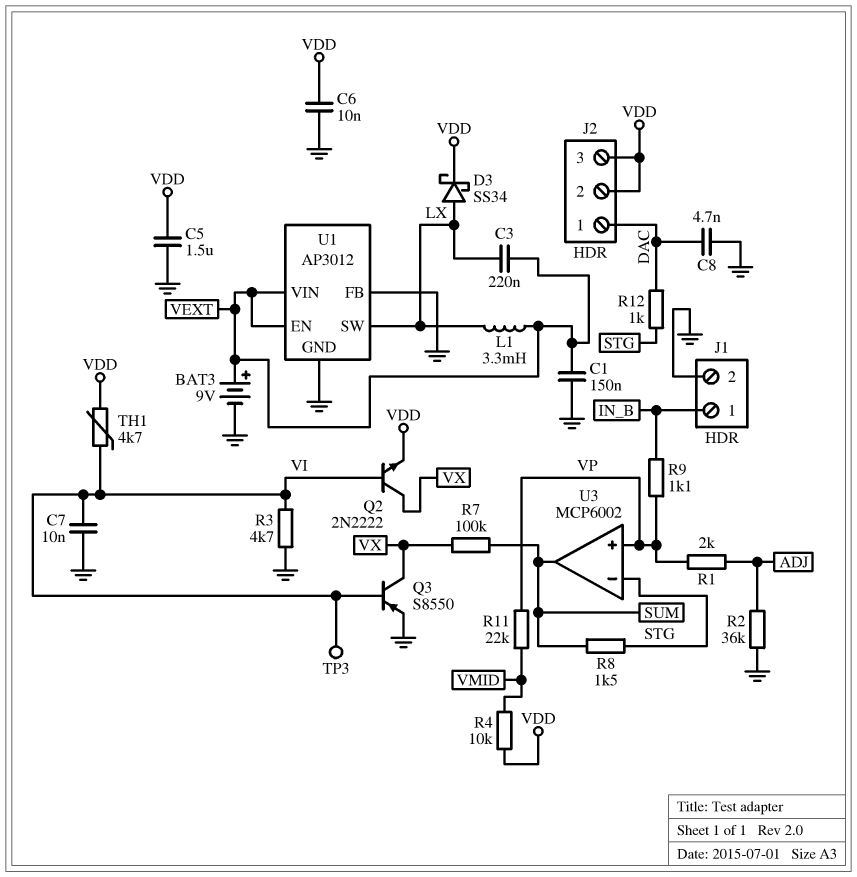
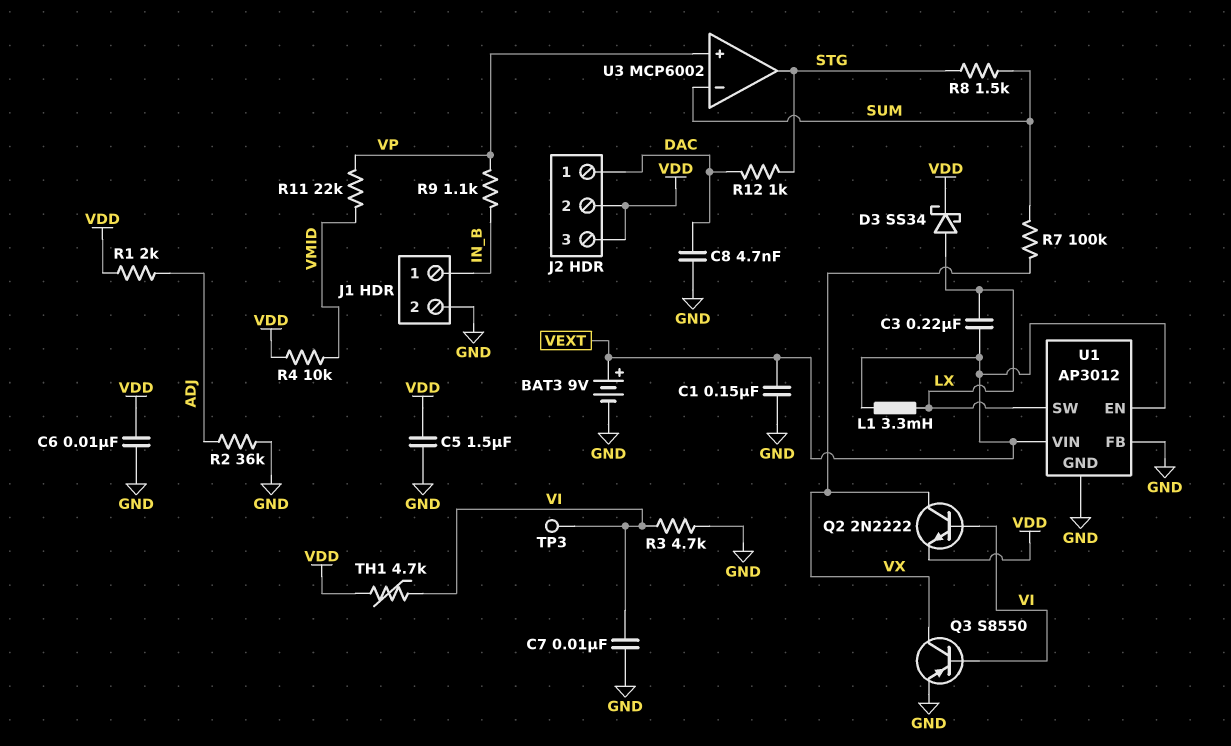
R1: 2k (ADJ, VP) -> 2k (ADJ, VDD)
U3 pin in-: STG -> SUM
U3 pin out: SUM -> STG

